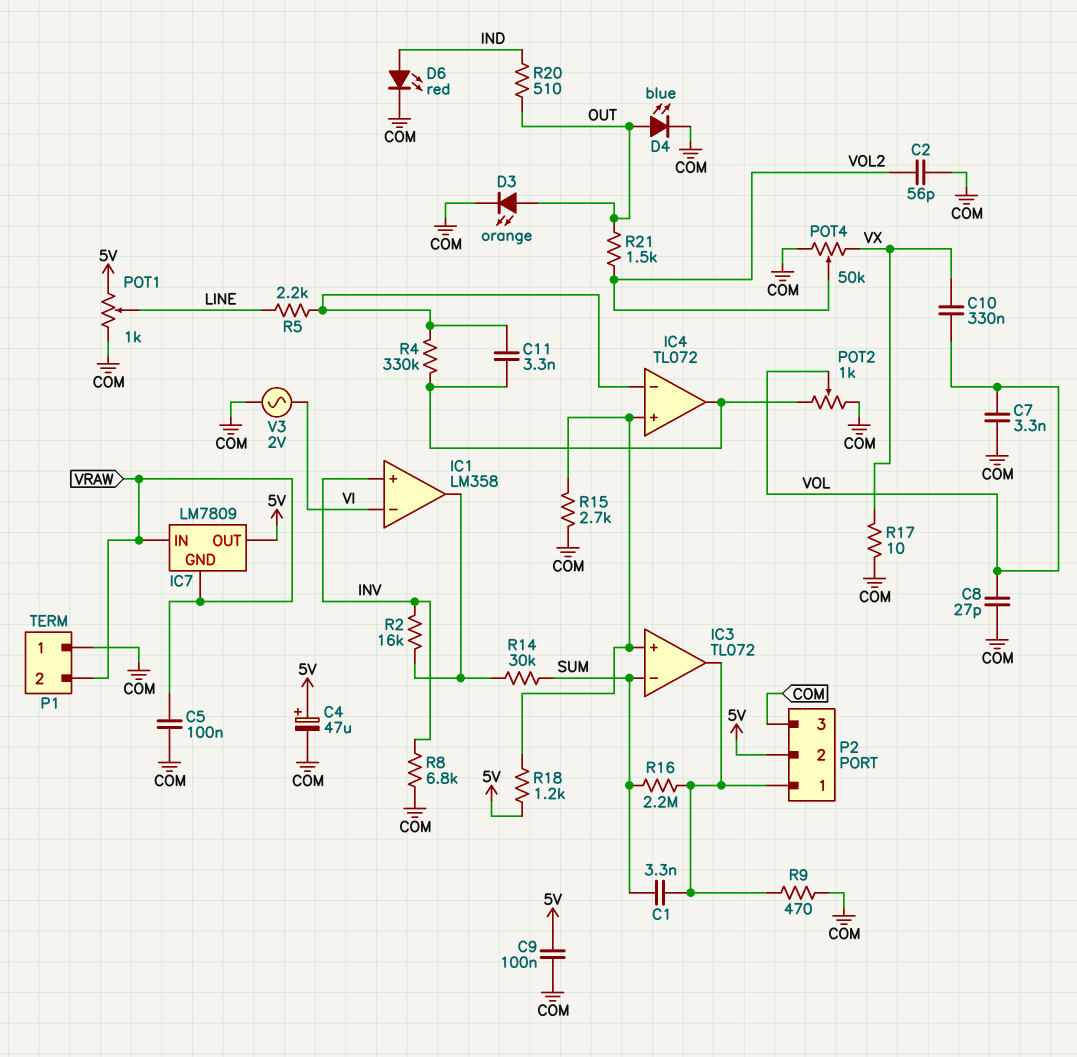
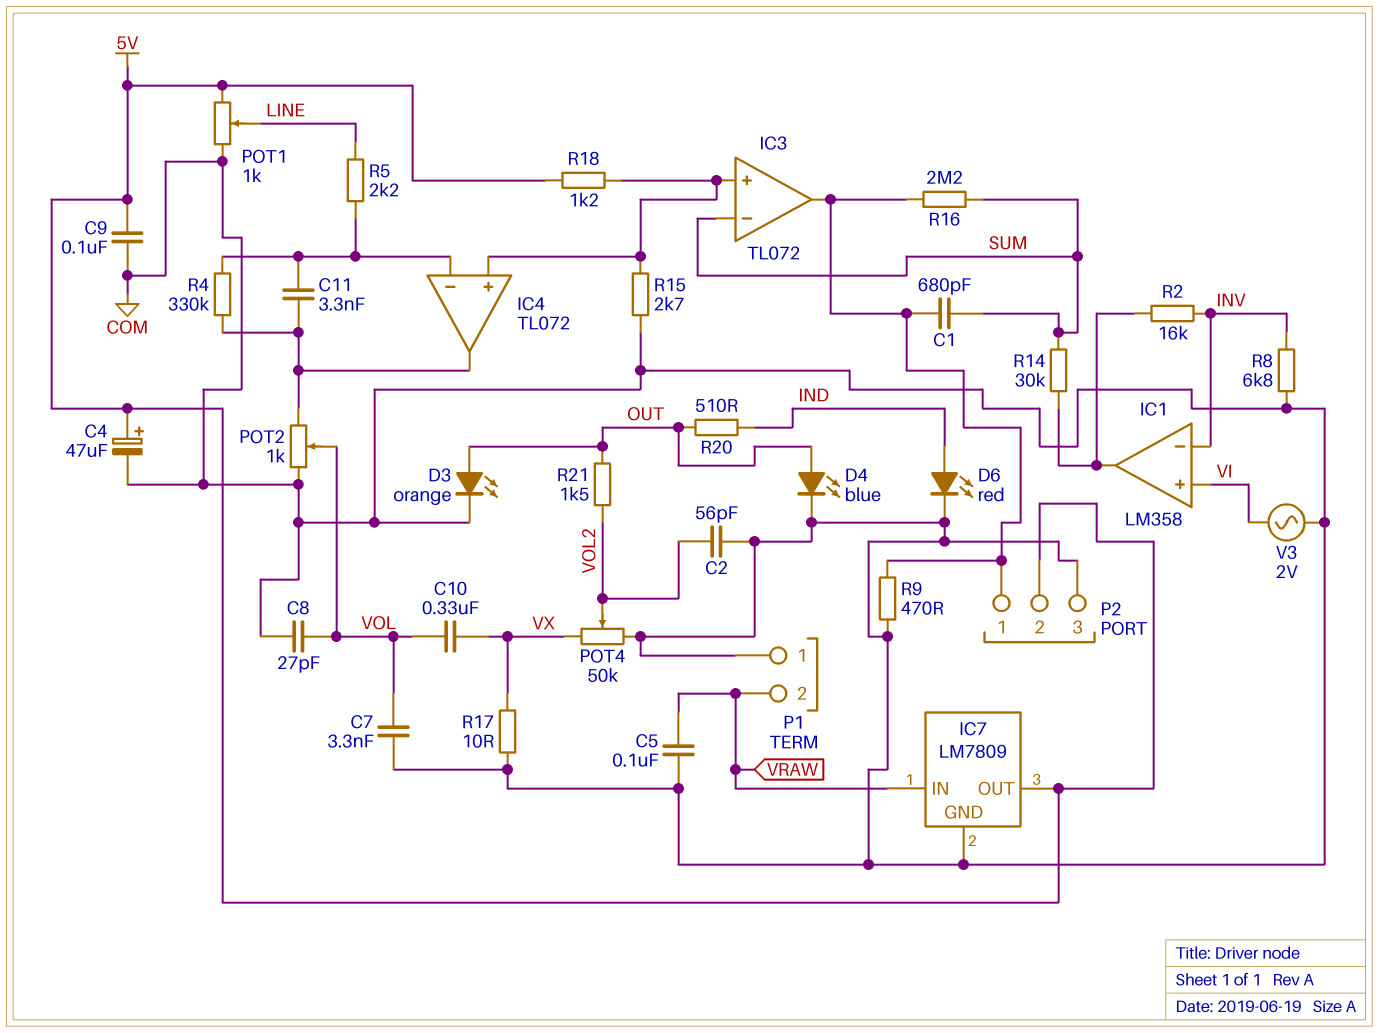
C1: 3.3nF (IC3/out, SUM) -> 680pF (IC3/out, SUM)
IC1 pin in+: INV -> VI
IC1 pin in-: VI -> INV
IC7 pin GND: VRAW -> COM

